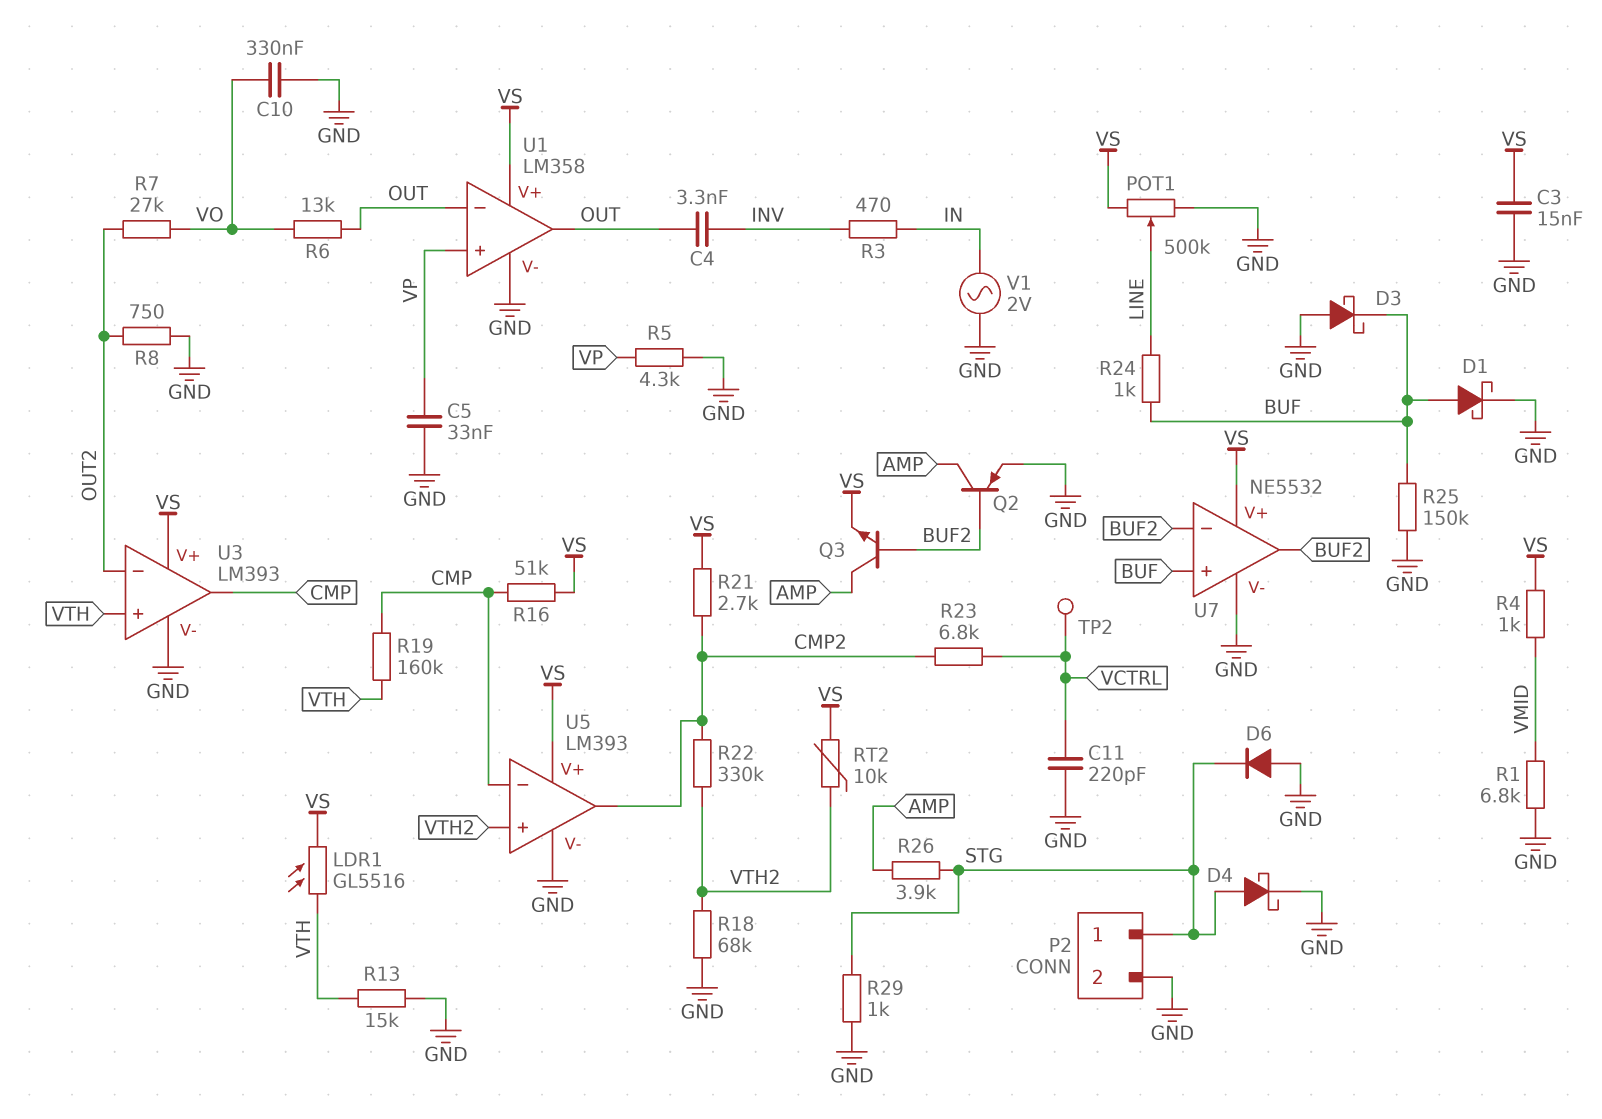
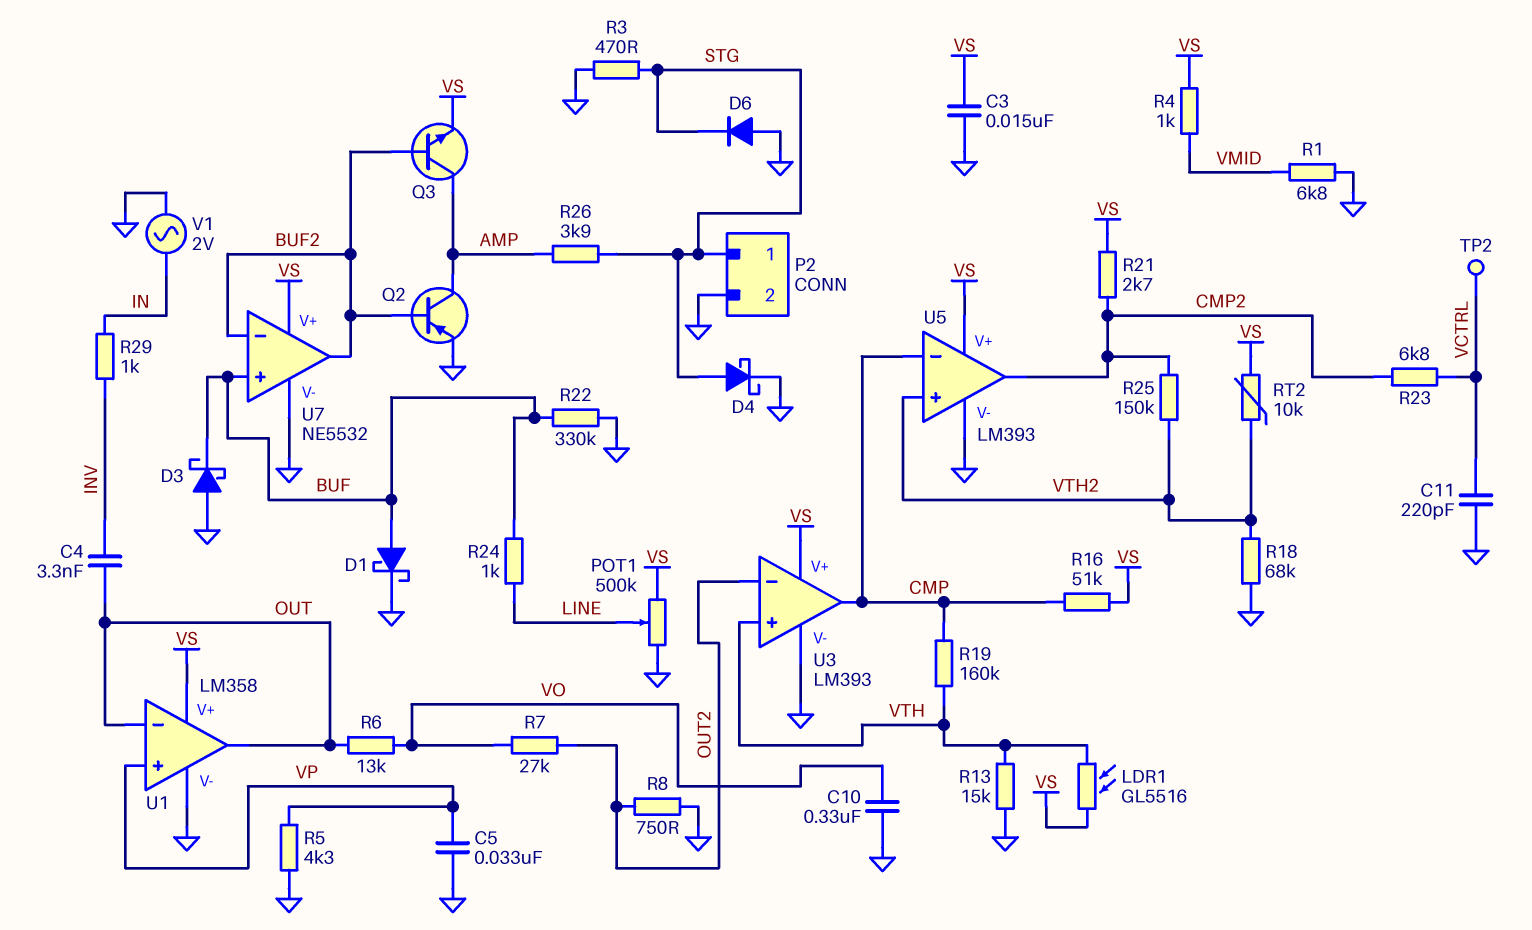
R3: 470 (IN, INV) -> 470 (GND, STG)
R22: 330k (CMP2, VTH2) -> 330k (BUF, GND)
R25: 150k (BUF, GND) -> 150k (CMP2, VTH2)
R29: 1k (GND, STG) -> 1k (IN, INV)

